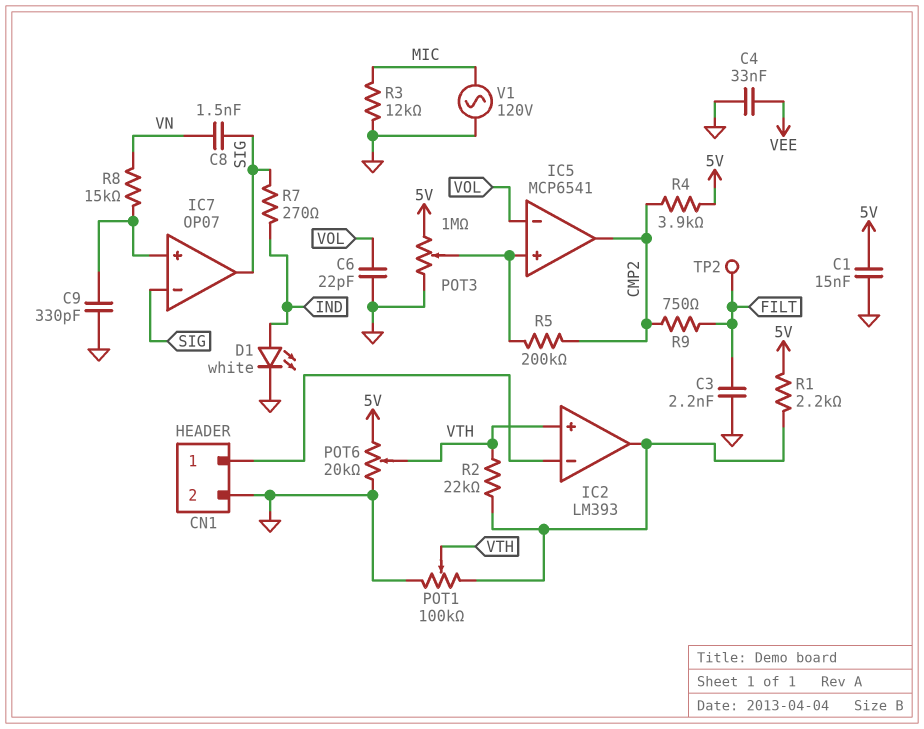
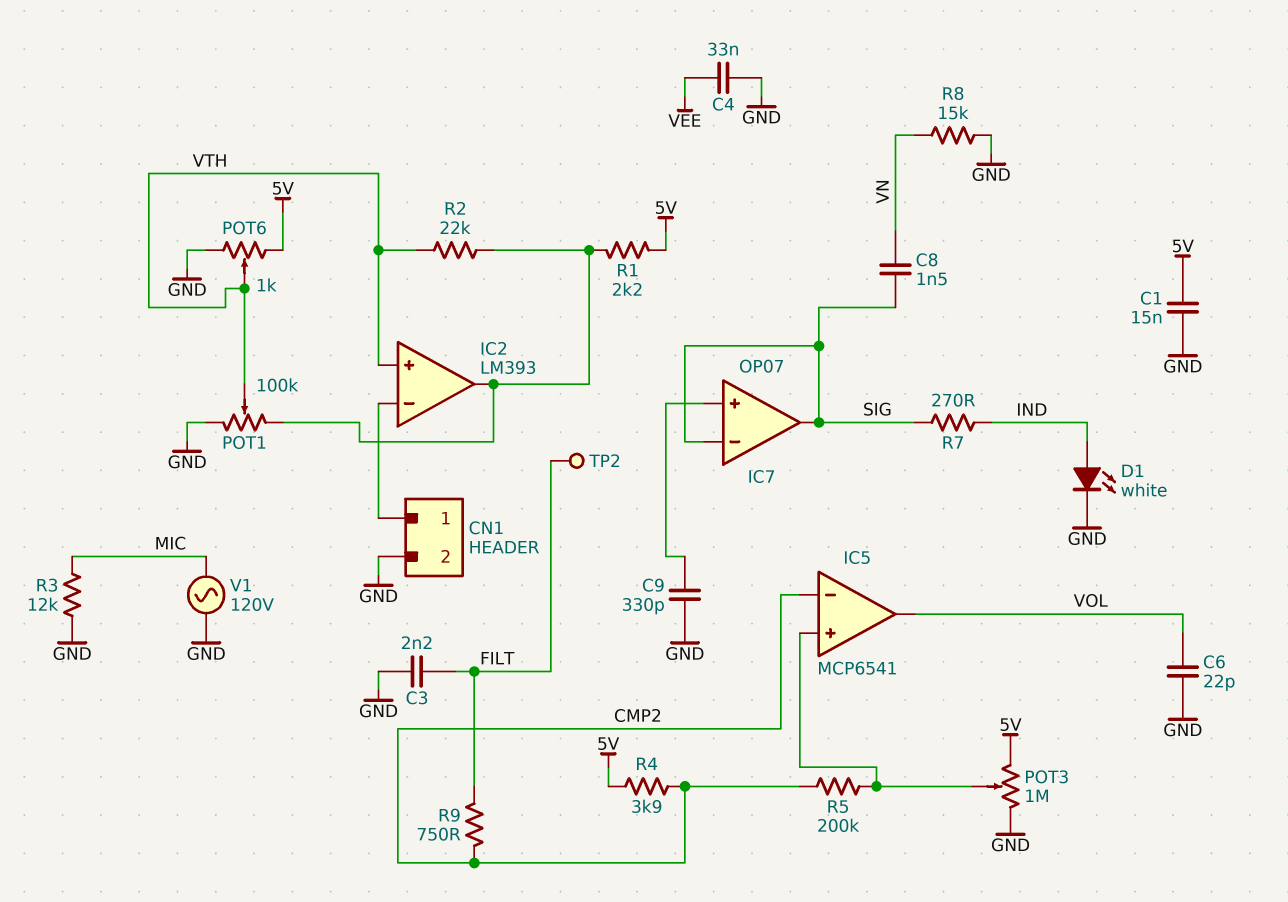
IC5 pin in-: VOL -> CMP2
IC5 pin out: CMP2 -> VOL
POT6: 20k (5V, GND, wiper VTH) -> 1k (5V, GND, wiper VTH)
R8: 15k (IC7/in+, VN) -> 15k (GND, VN)

